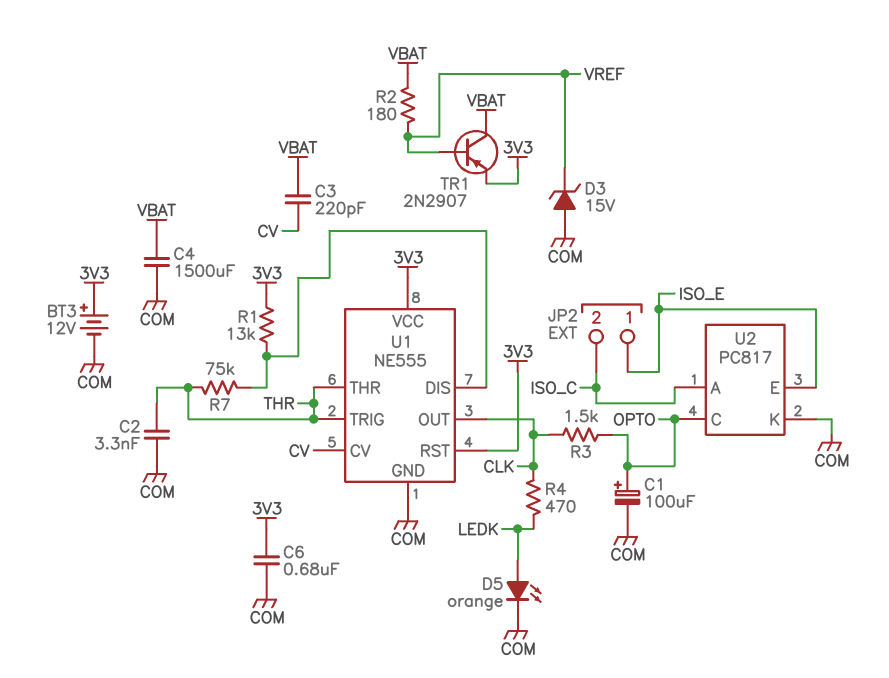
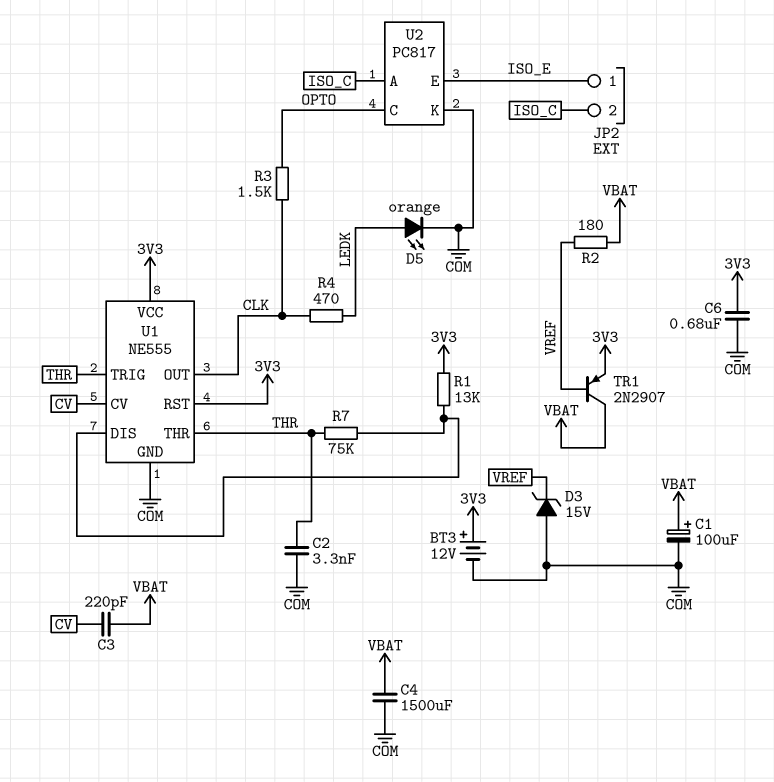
C1: 100uF (plus OPTO, minus COM) -> 100uF (plus VBAT, minus COM)

